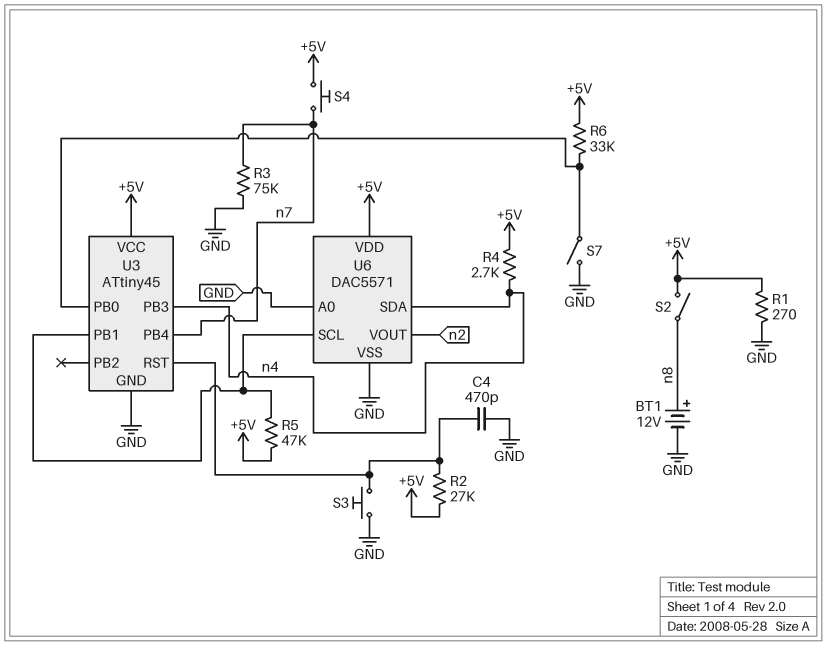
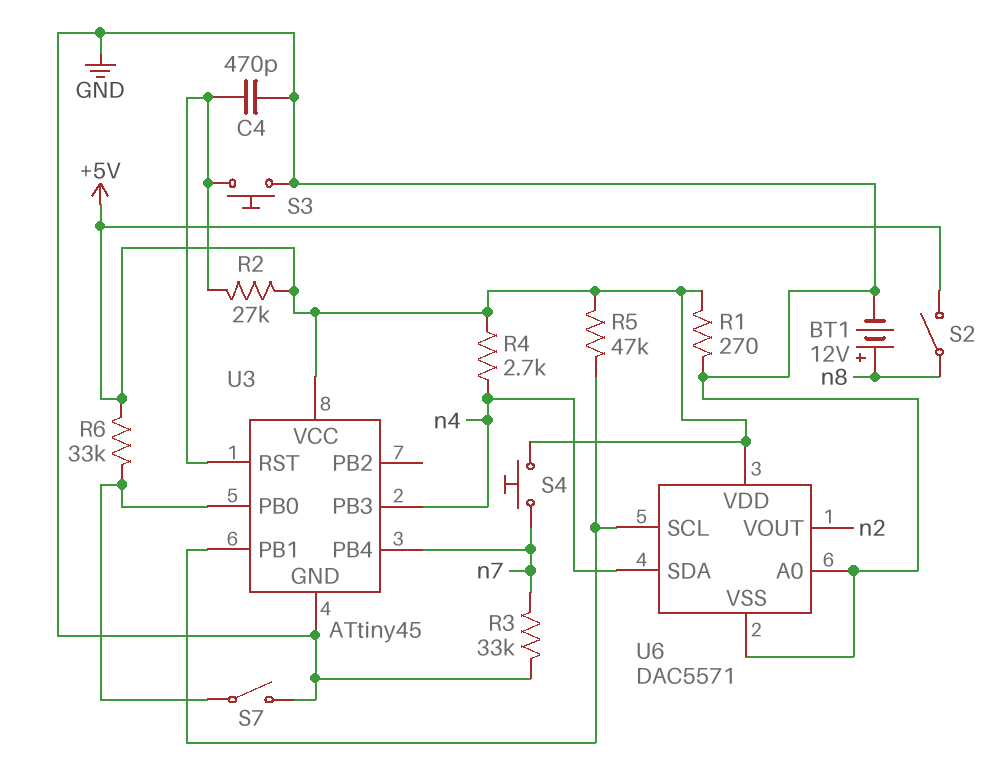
R3: 75k (GND, n7) -> 33k (GND, n7)

